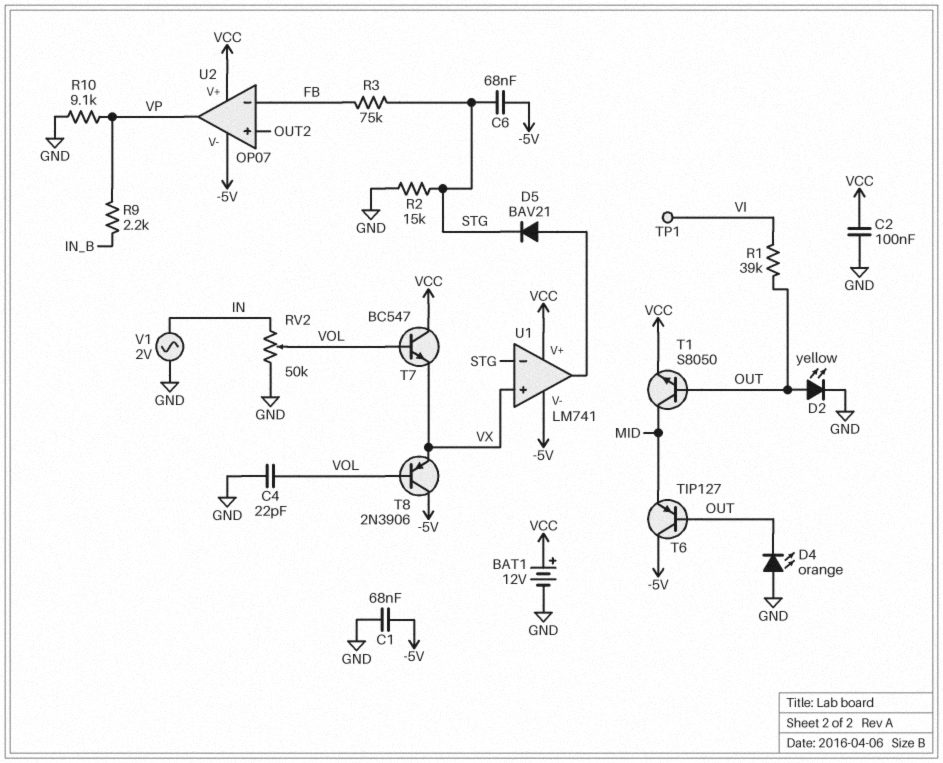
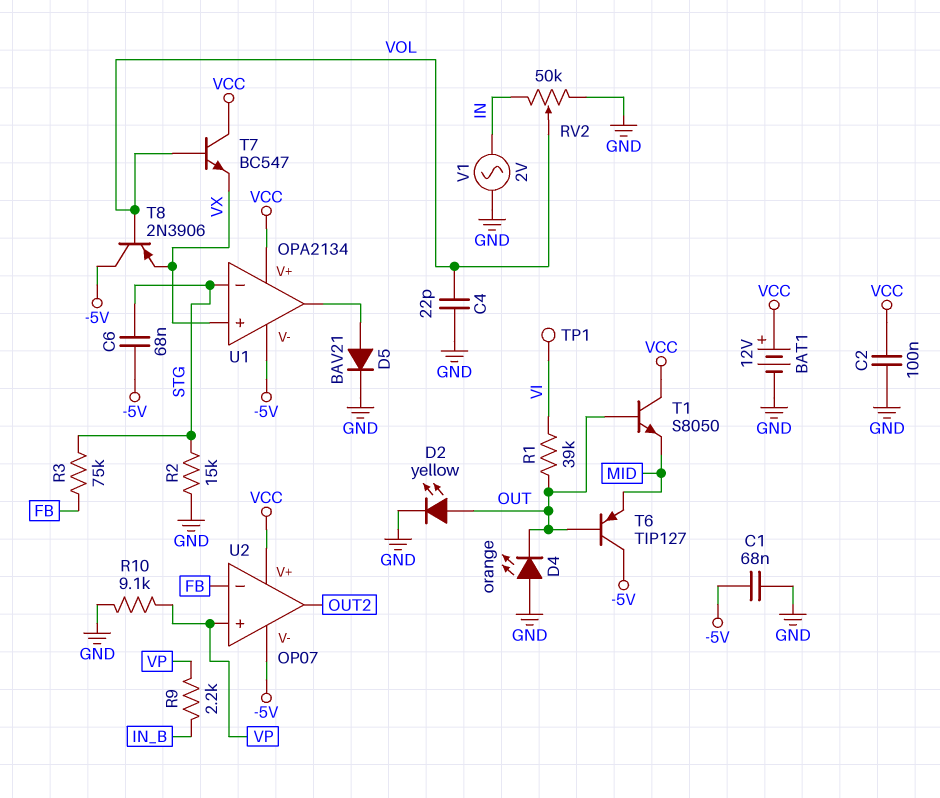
D5: diode BAV21 (A U1/out, K STG) -> diode BAV21 (A U1/out, K GND)
T1: NPN S8050 (B OUT, C MID, E VCC) -> NPN S8050 (B OUT, C VCC, E MID)
U1: LM741 -> OPA2134
U2 pin in+: OUT2 -> VP
U2 pin out: VP -> OUT2

